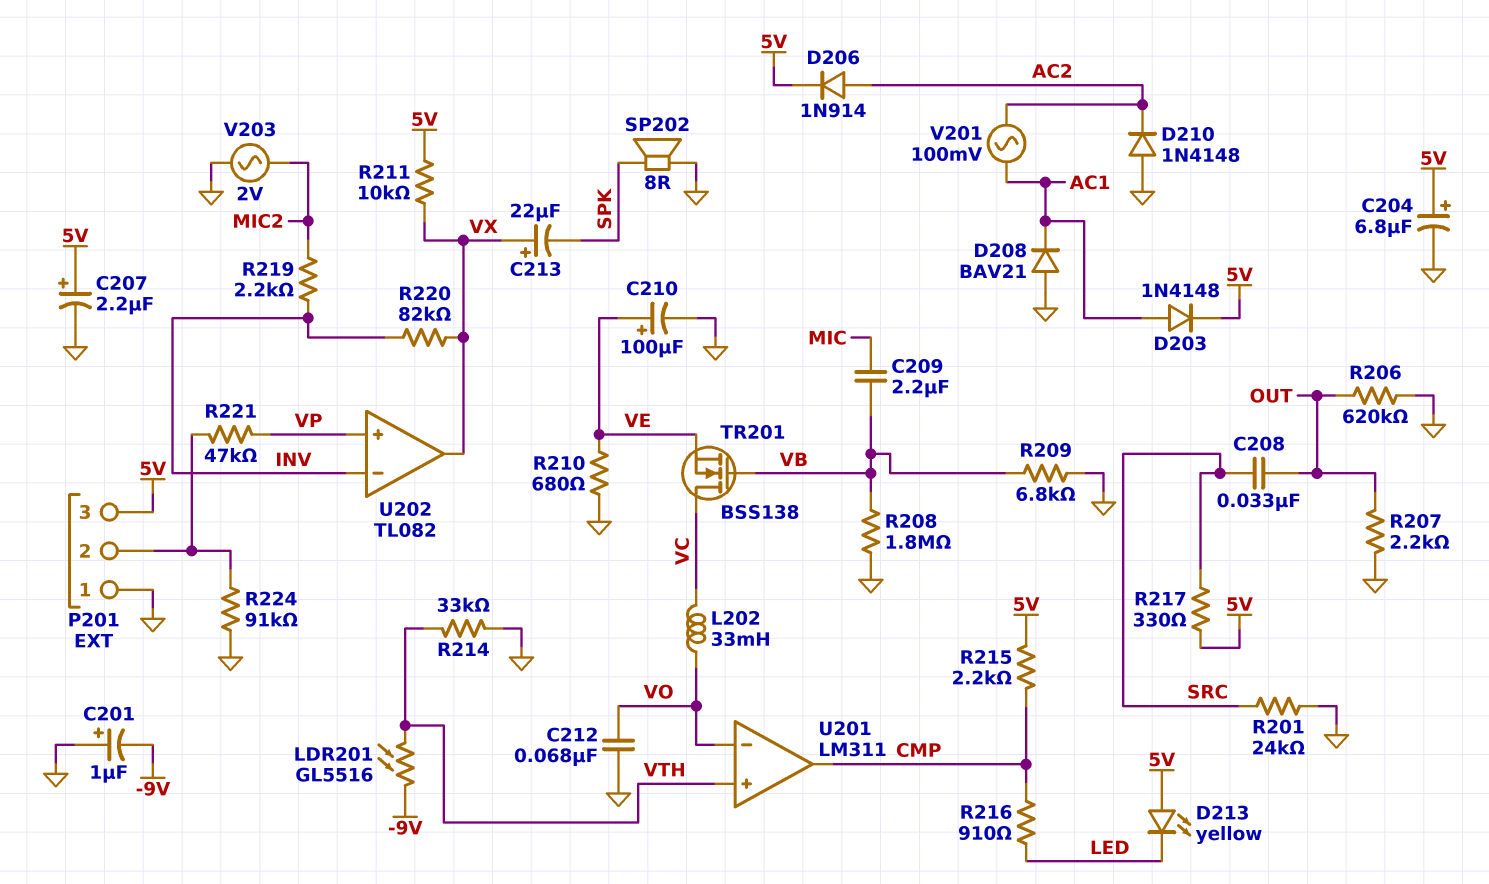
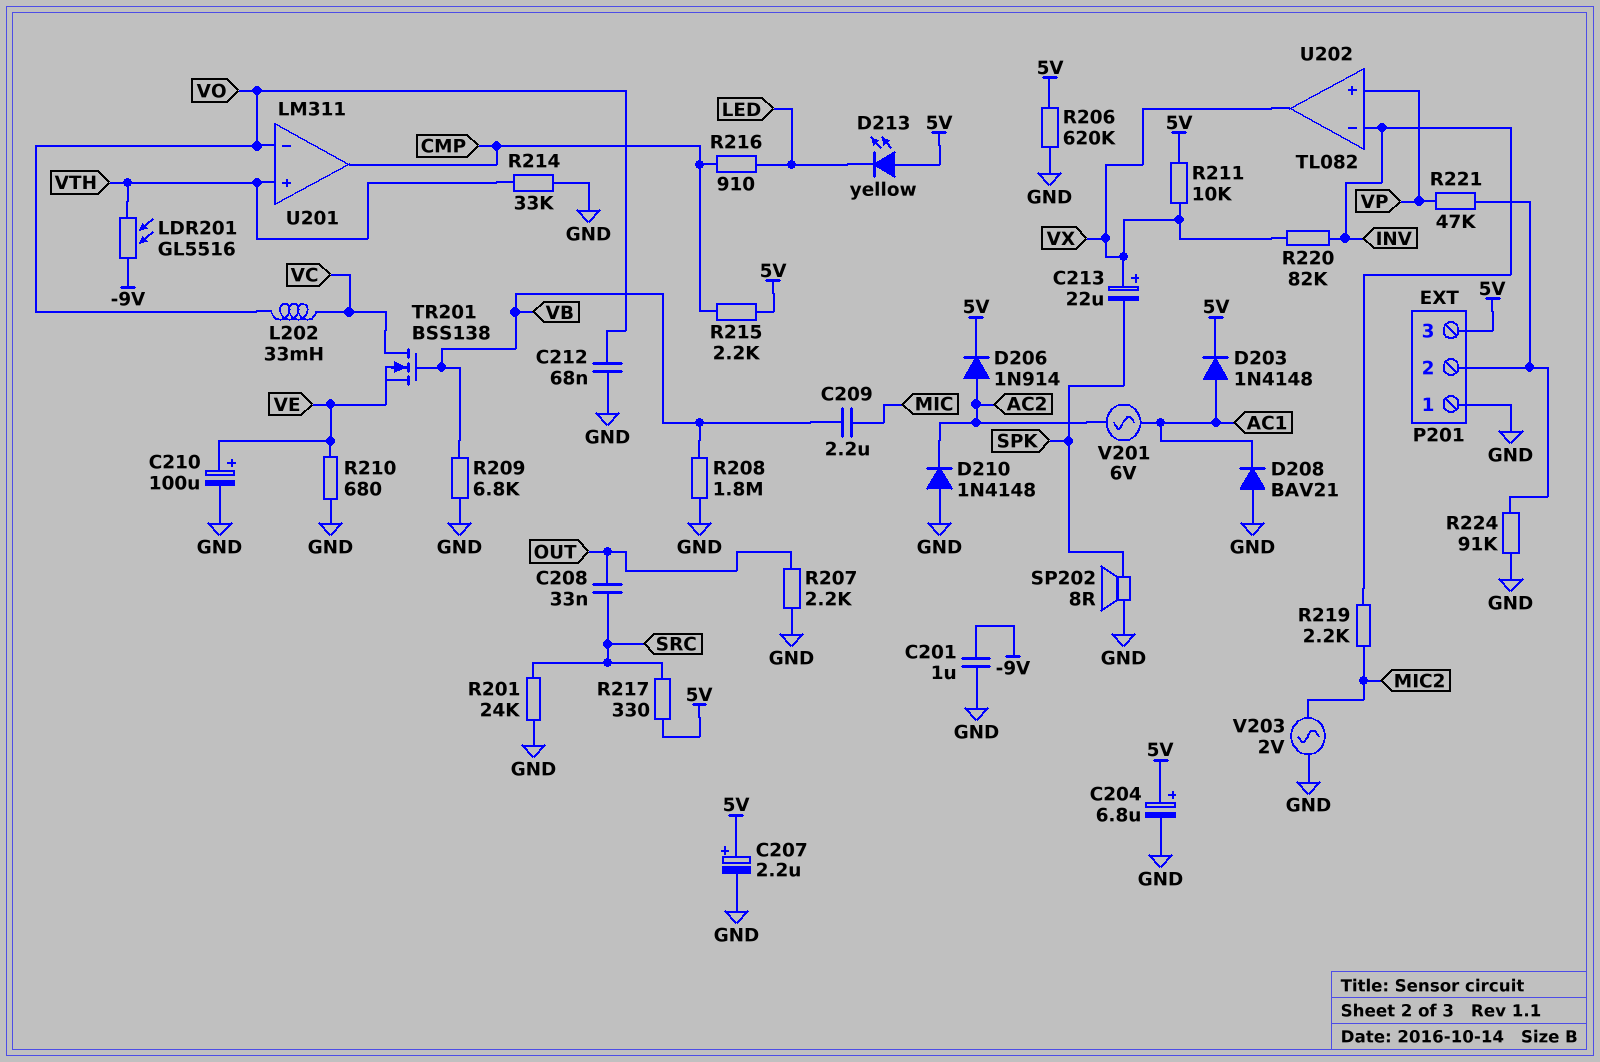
C201: 1uF (plus GND, minus -9V) -> 1uF (-9V, GND)
R206: 620k (GND, OUT) -> 620k (5V, GND)
V201: AC 100mV (AC1, AC2) -> AC 6V (AC1, AC2)

